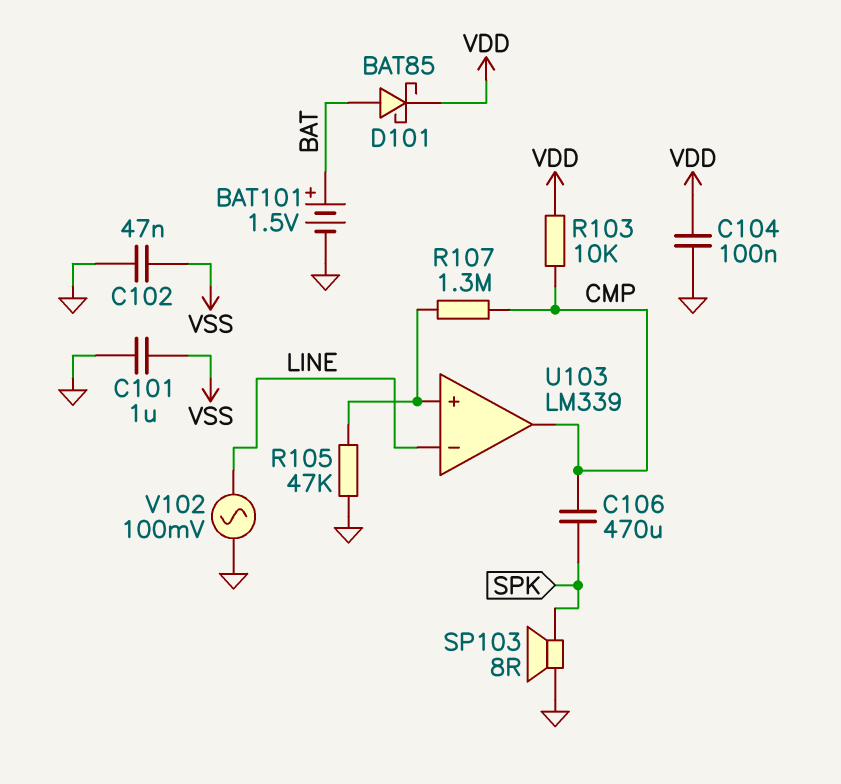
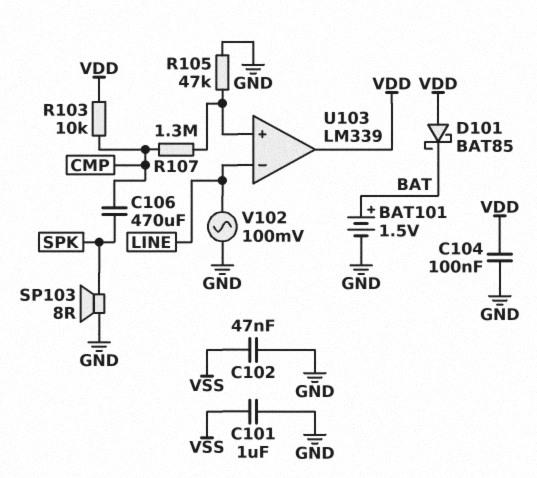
D101: schottky BAT85 (A BAT, K VDD) -> schottky BAT85 (A VDD, K BAT)
U103 pin out: CMP -> VDD

